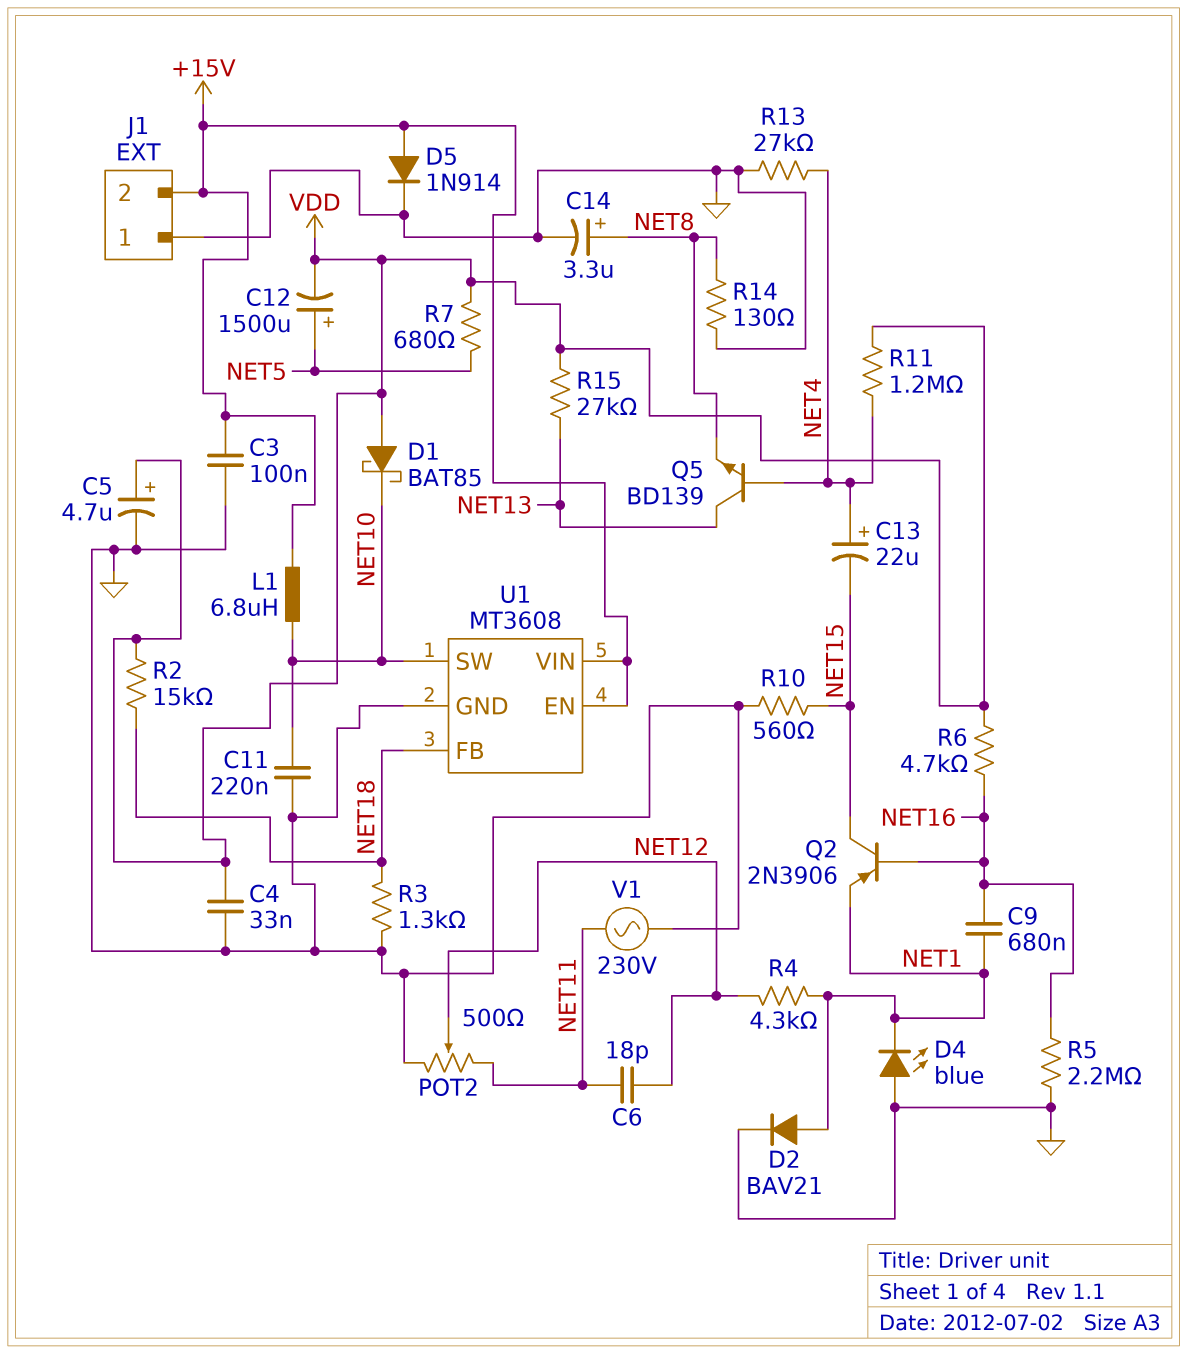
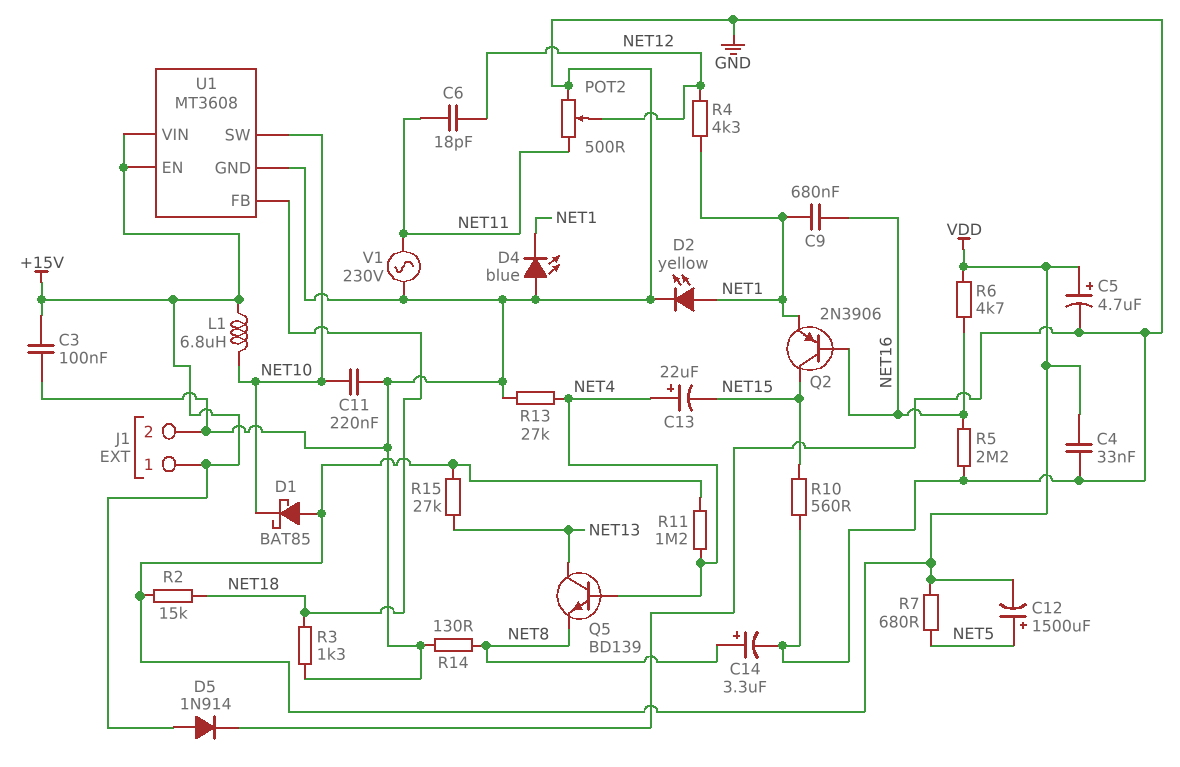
D2: diode BAV21 (A NET1, K GND) -> LED yellow (A NET1, K GND)
J1 pin 1: GND -> +15V
J1 pin 2: +15V -> GND

